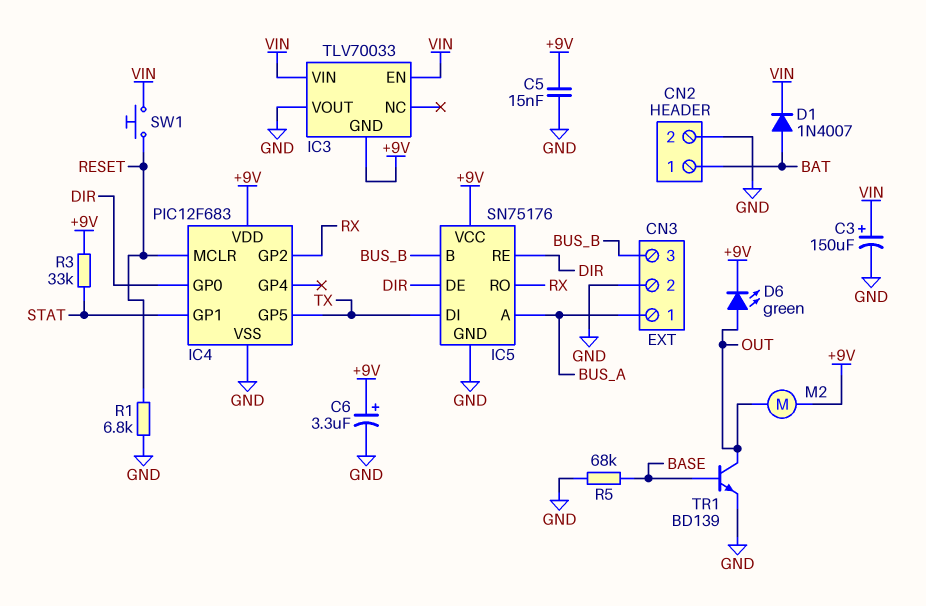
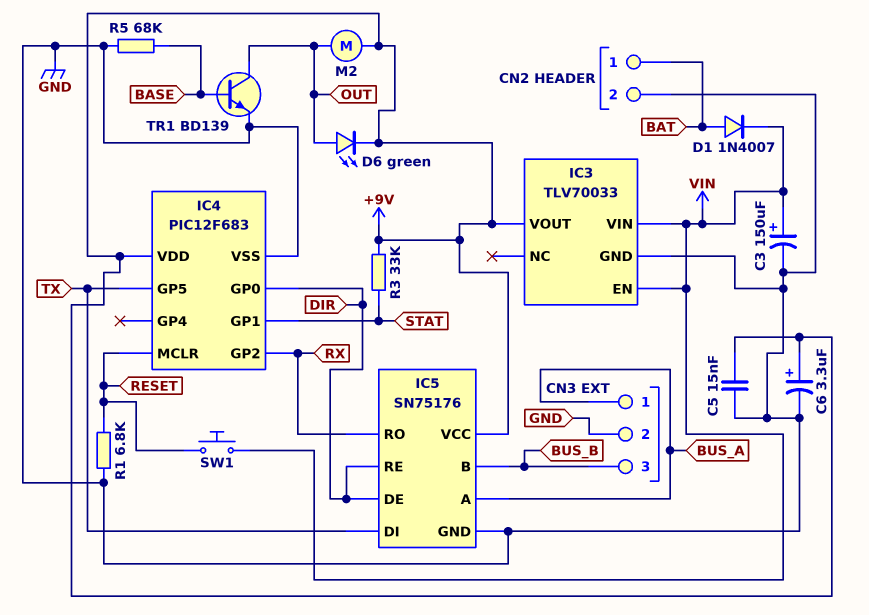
IC3 pin GND: +9V -> GND
IC3 pin VOUT: GND -> +9V

